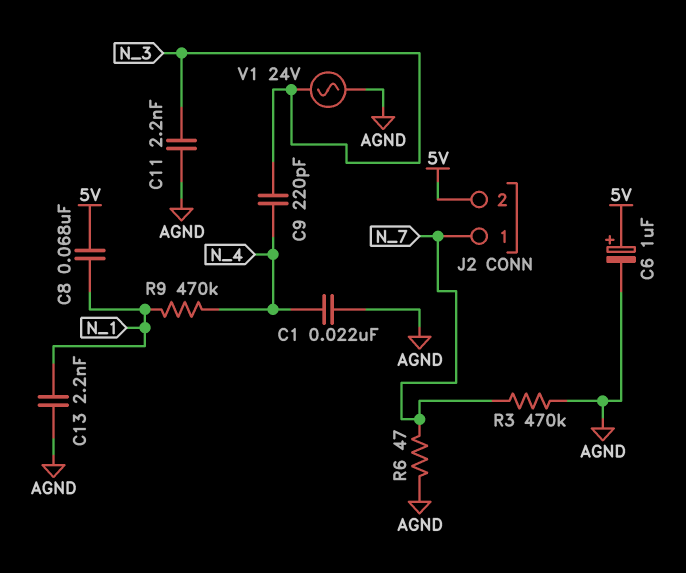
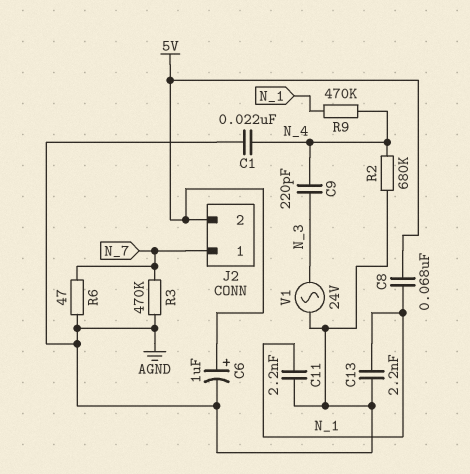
C11: 2.2nF (AGND, N_3) -> 2.2nF (AGND, N_1)
R2: none -> 680k (AGND, N_4)

